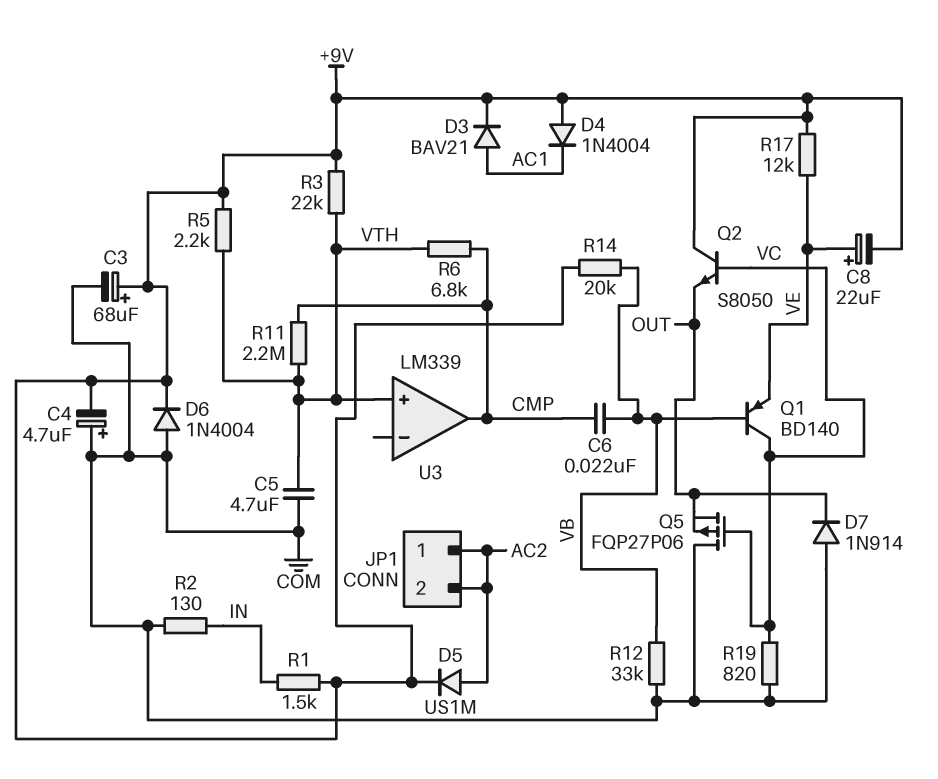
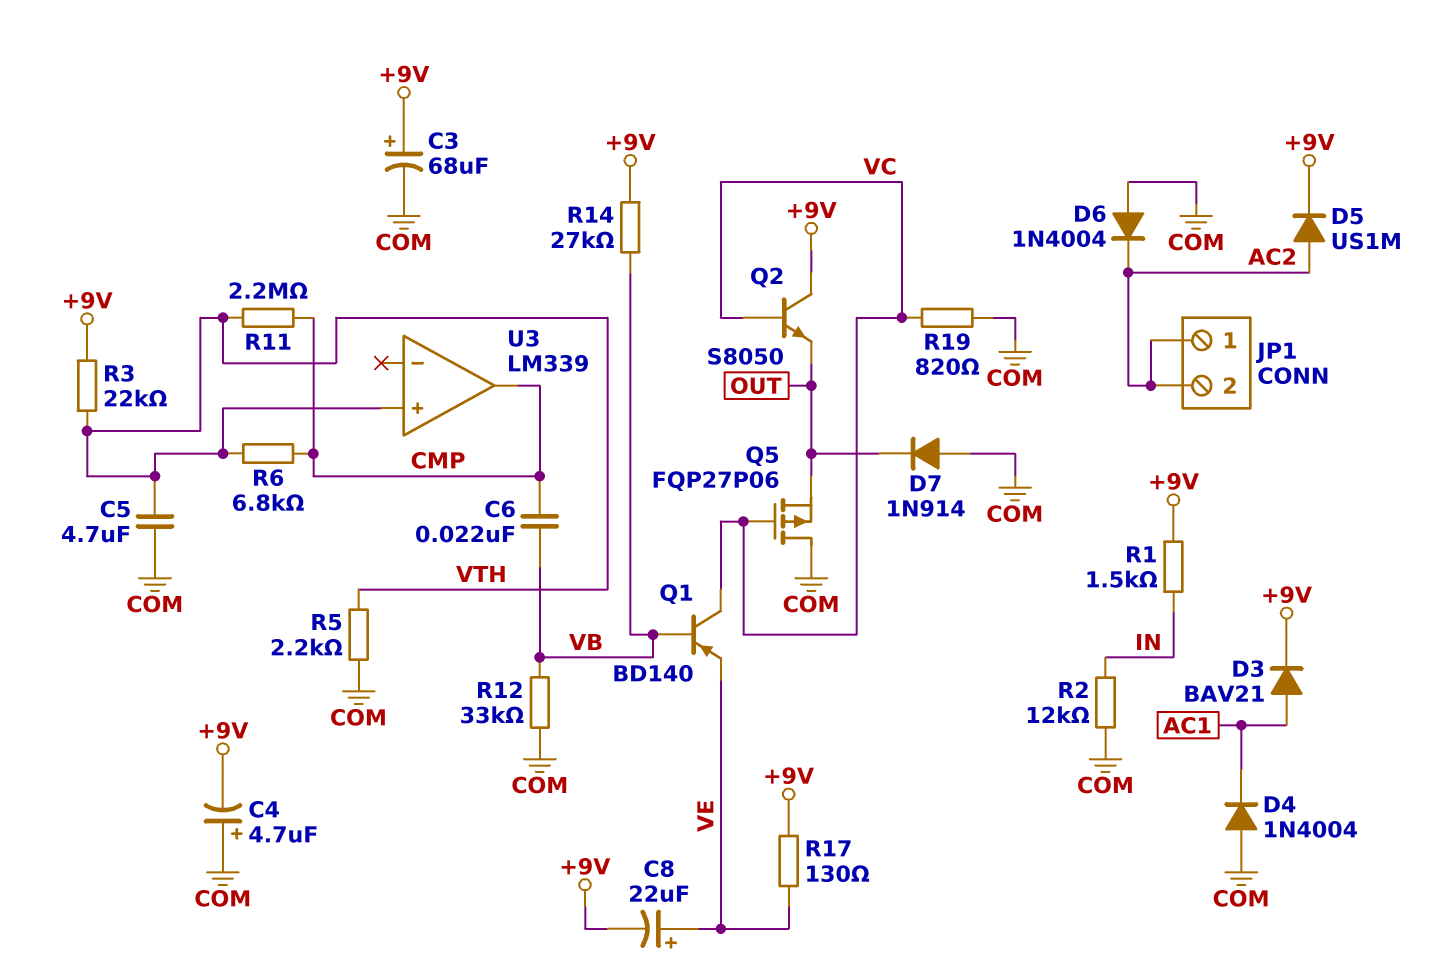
D4: diode 1N4004 (A +9V, K AC1) -> diode 1N4004 (A COM, K AC1)
D6: diode 1N4004 (A COM, K +9V) -> diode 1N4004 (A COM, K AC2)
R2: 130 (COM, IN) -> 12k (COM, IN)
R5: 2.2k (+9V, VTH) -> 2.2k (COM, VTH)
R14: 20k (+9V, VB) -> 27k (+9V, VB)
R17: 12k (+9V, VE) -> 130 (+9V, VE)

